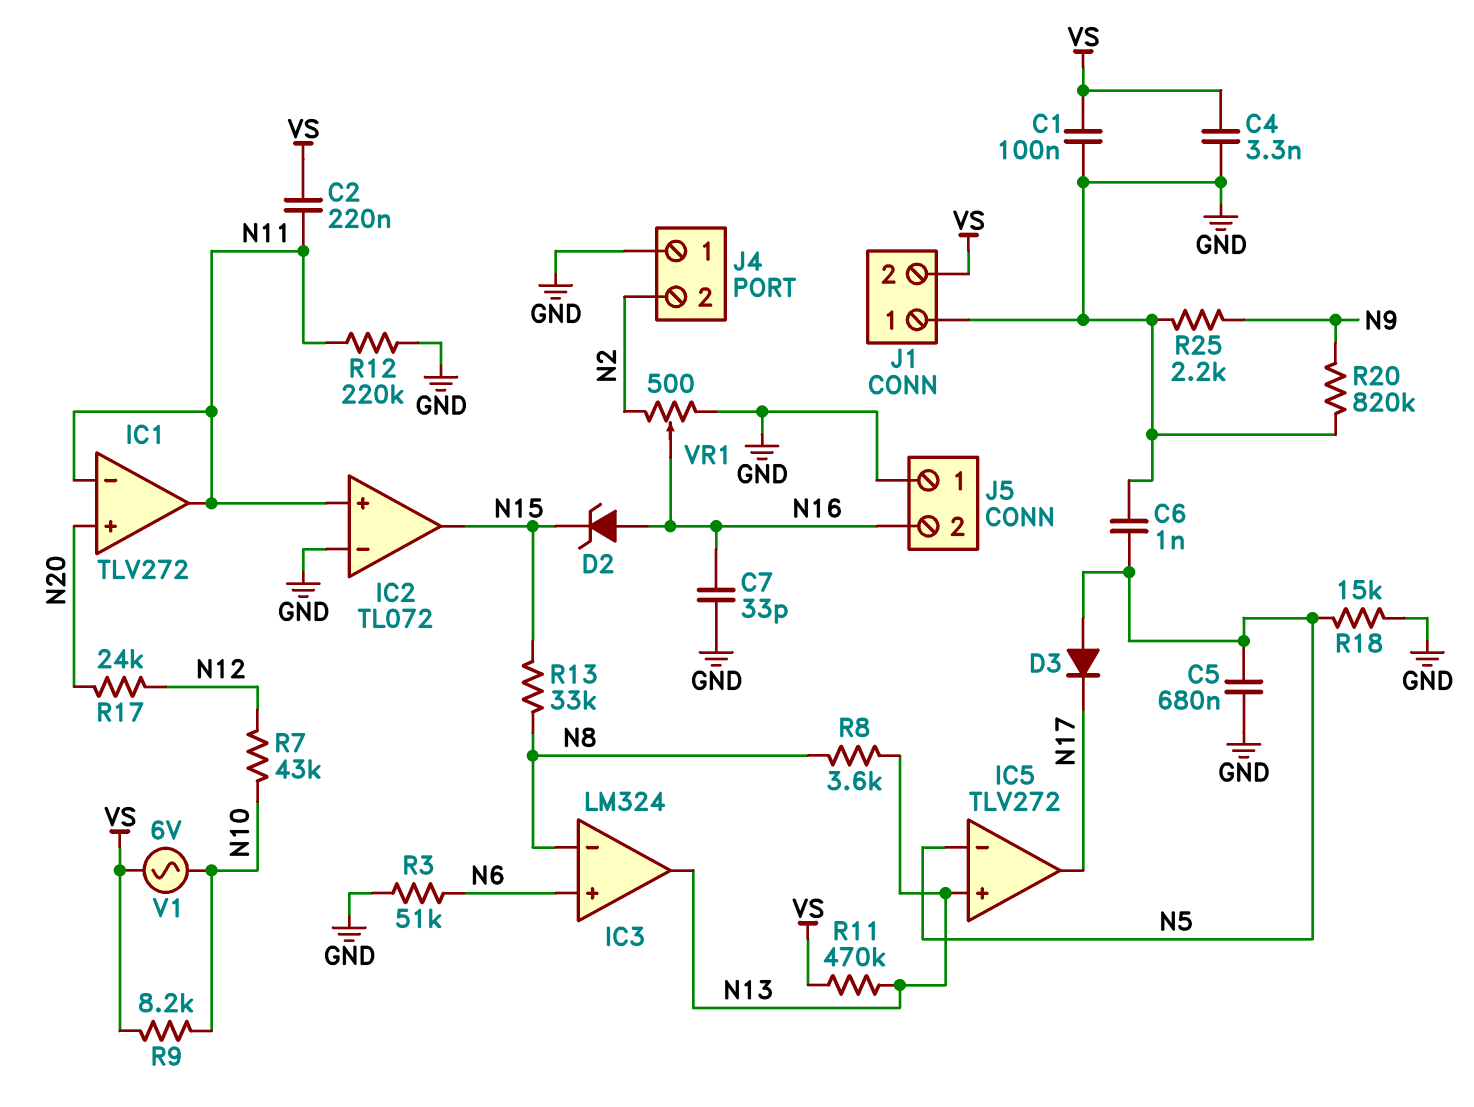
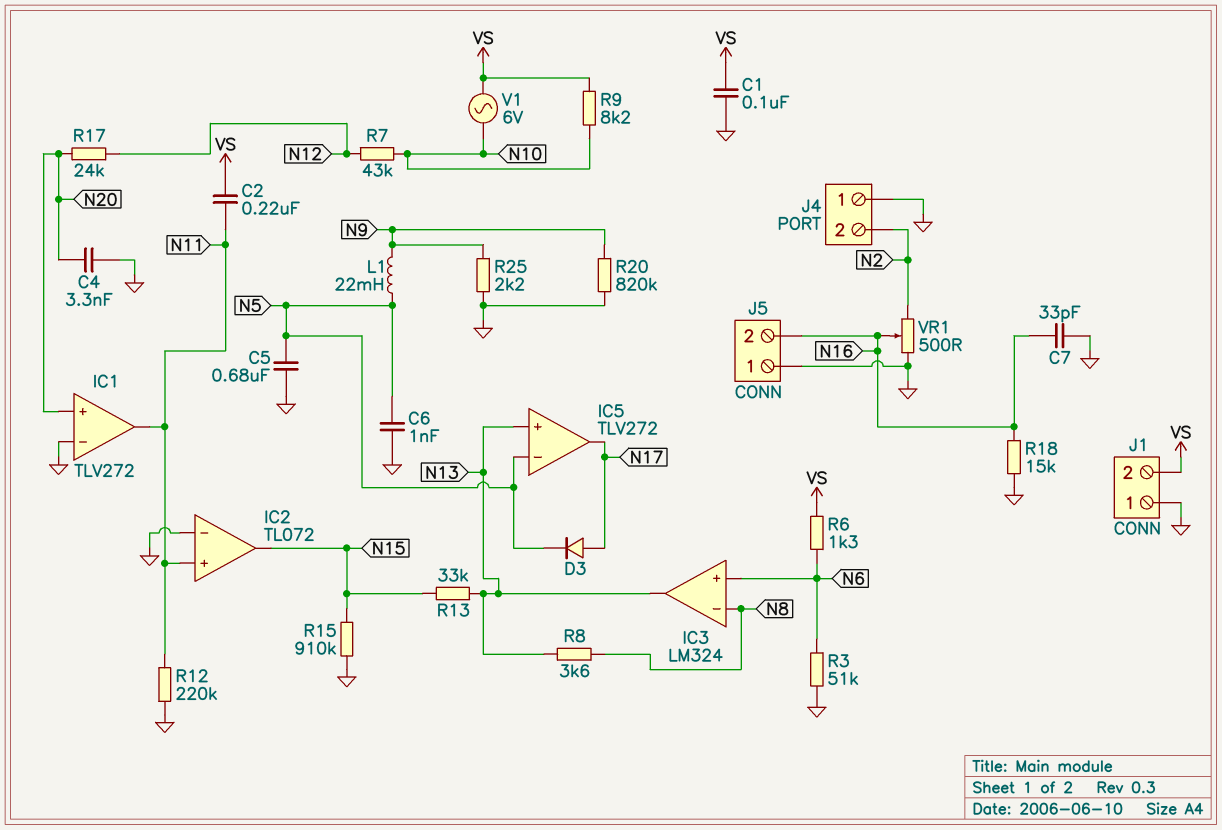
C4: 3.3nF (GND, VS) -> 3.3nF (GND, N20)
D2: zener (A N16, K N15) -> none
D3: diode (A N5, K N17) -> diode (A N17, K N5)
IC1 pin in-: N11 -> GND
L1: none -> 22mH (N5, N9)
R6: none -> 1.3k (N6, VS)
R11: 470k (N13, VS) -> none
R13: 33k (N8, N15) -> 33k (N13, N15)
R15: none -> 910k (GND, N15)
R18: 15k (GND, N5) -> 15k (GND, N16)

